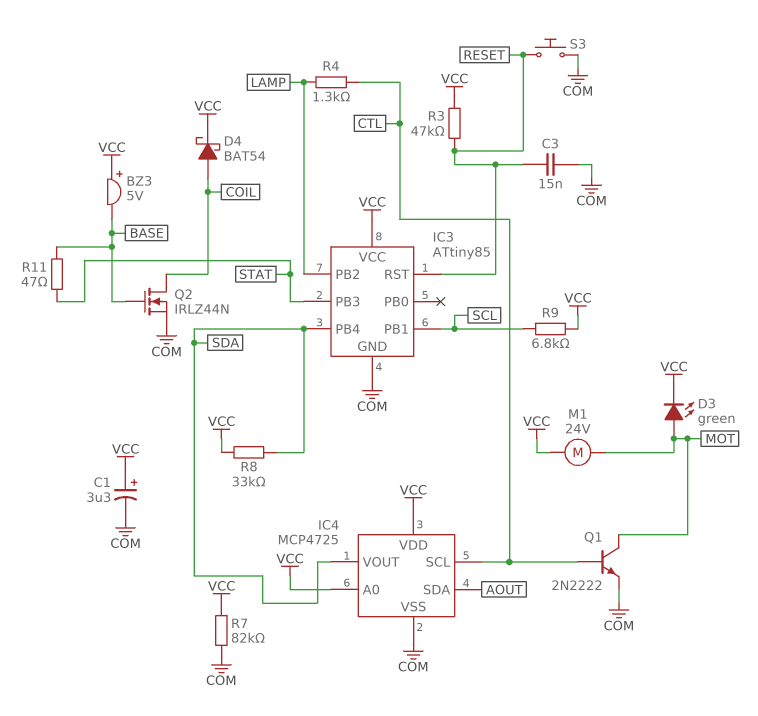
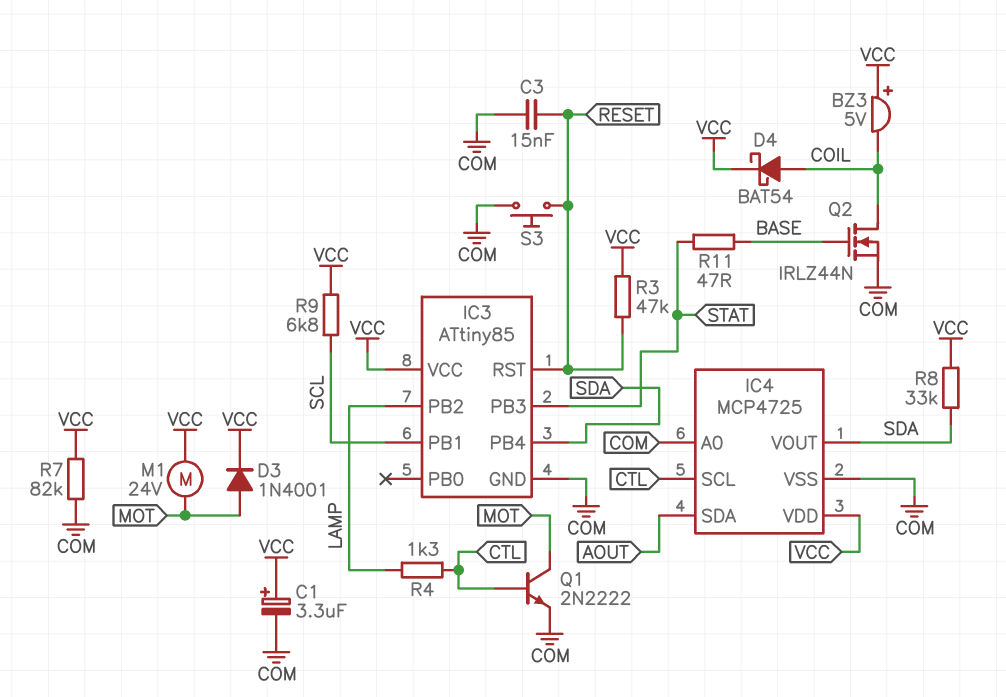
BZ3: buzzer 5V (plus VCC, minus BASE) -> buzzer 5V (plus VCC, minus COIL)
D3: LED green (A MOT, K VCC) -> diode 1N4001 (A MOT, K VCC)
IC4 pin A0: VCC -> COM

